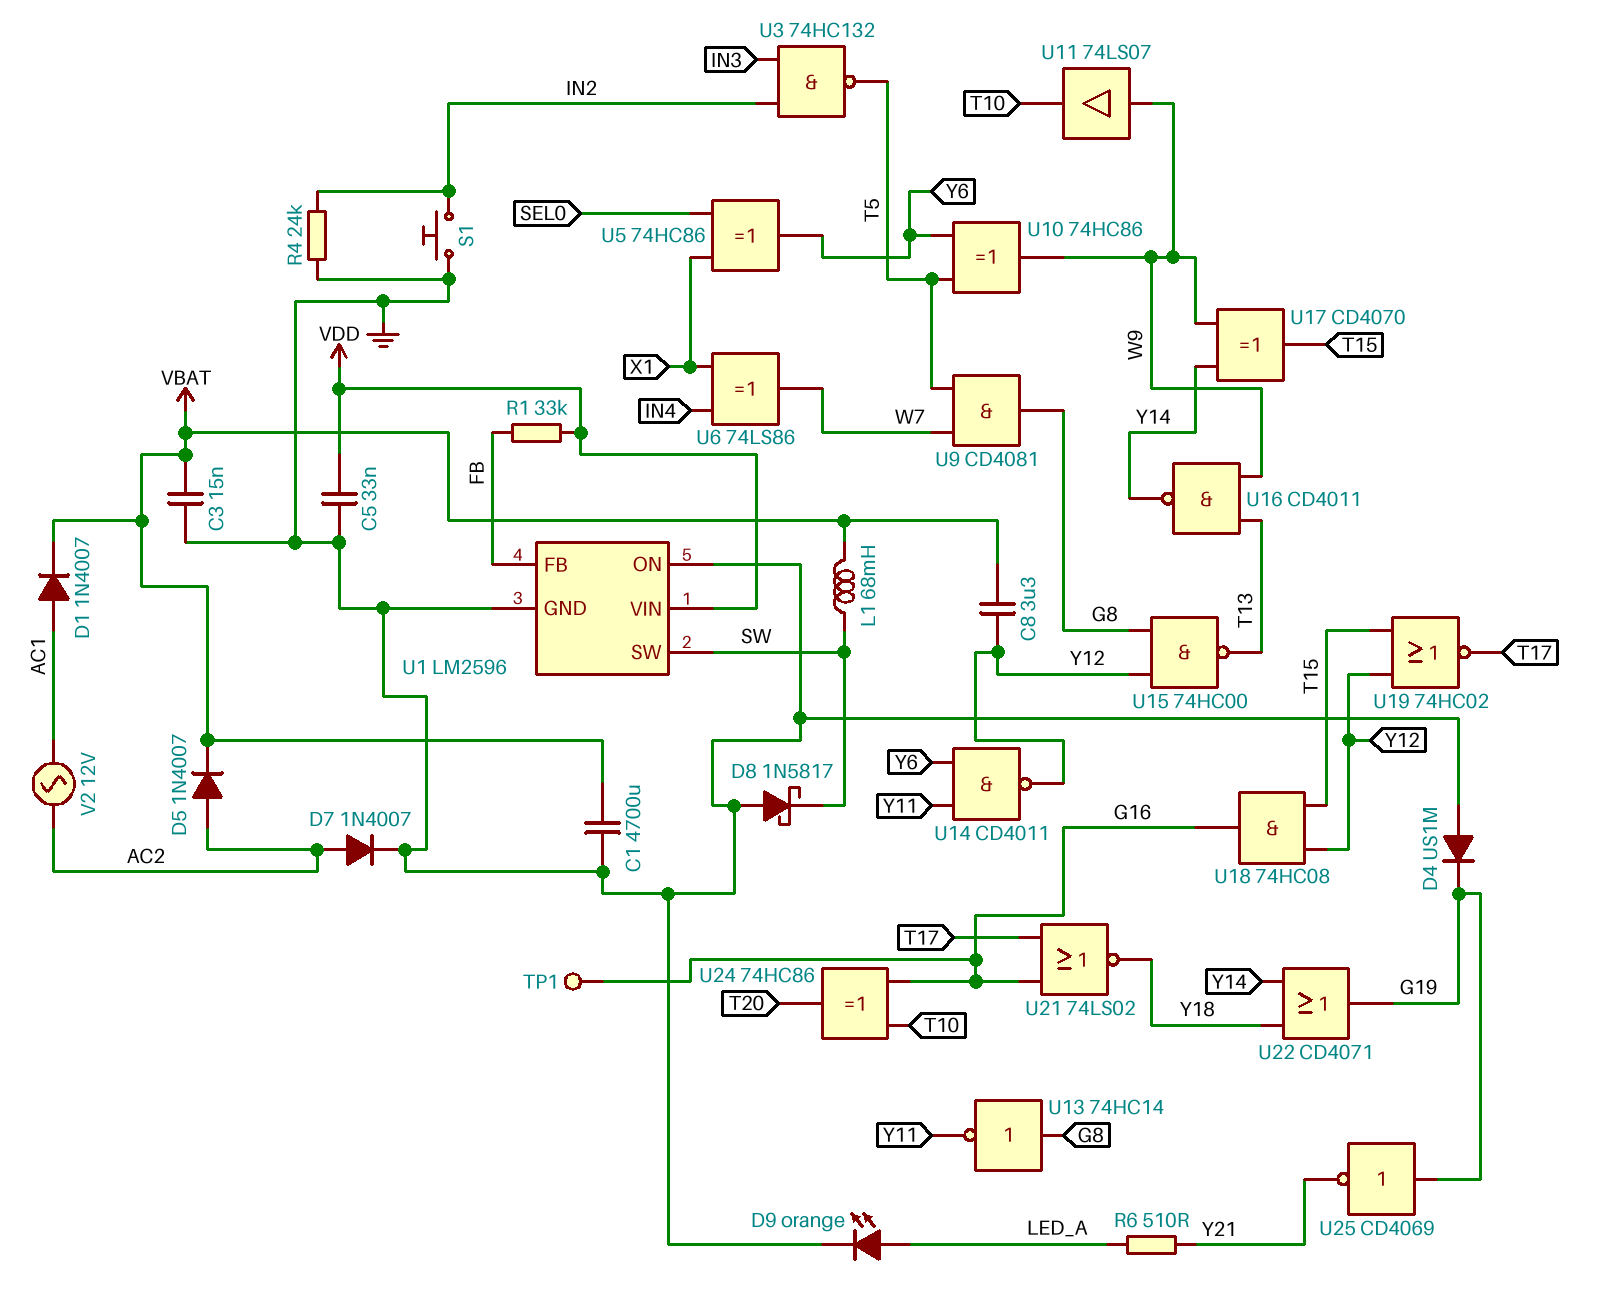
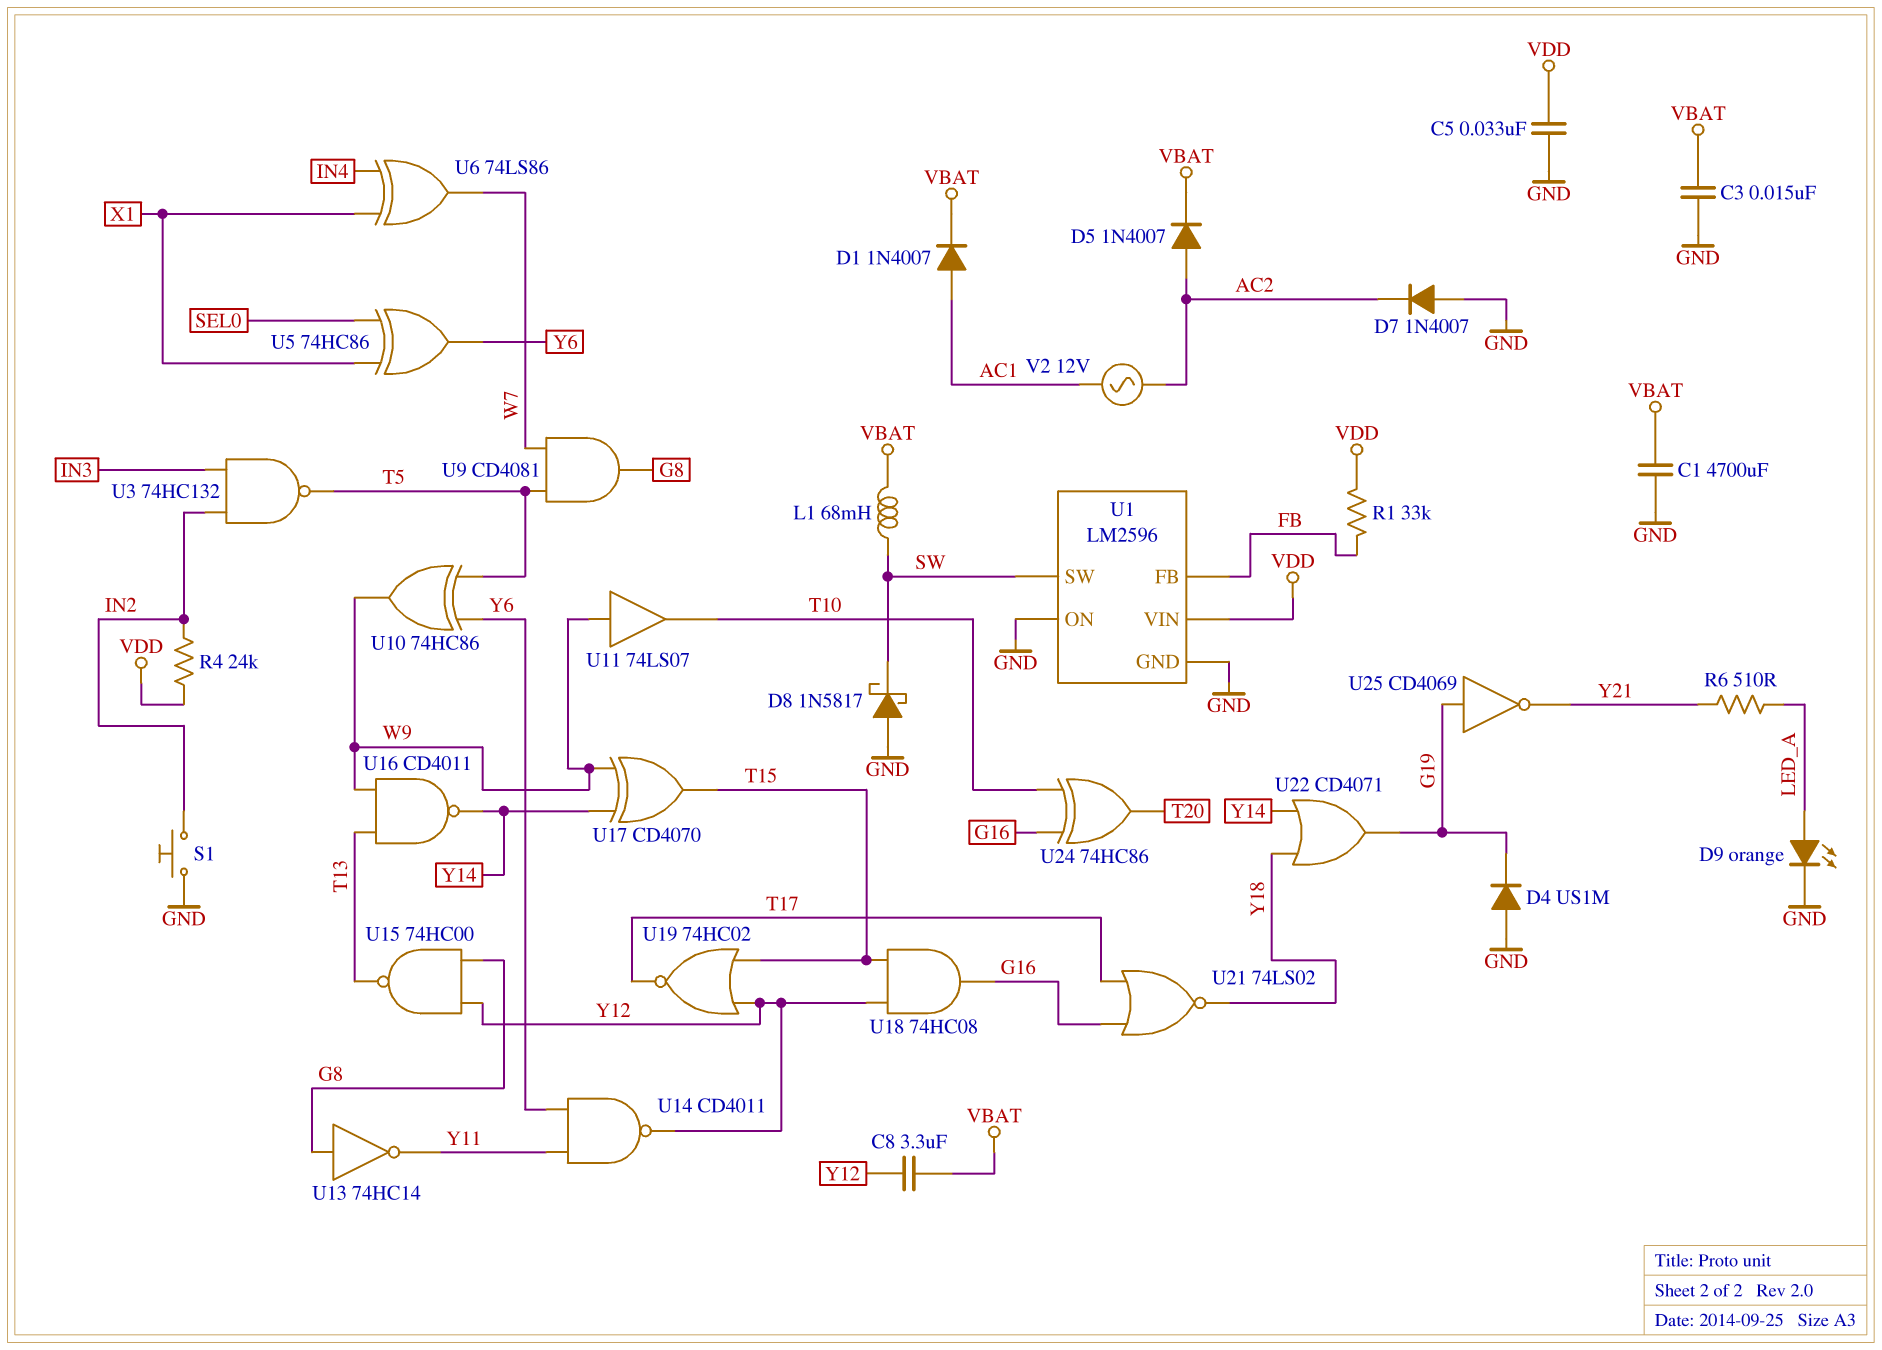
D7: diode 1N4007 (A AC2, K GND) -> diode 1N4007 (A GND, K AC2)
R4: 24k (GND, IN2) -> 24k (IN2, VDD)
TP1: test point (G16) -> none

